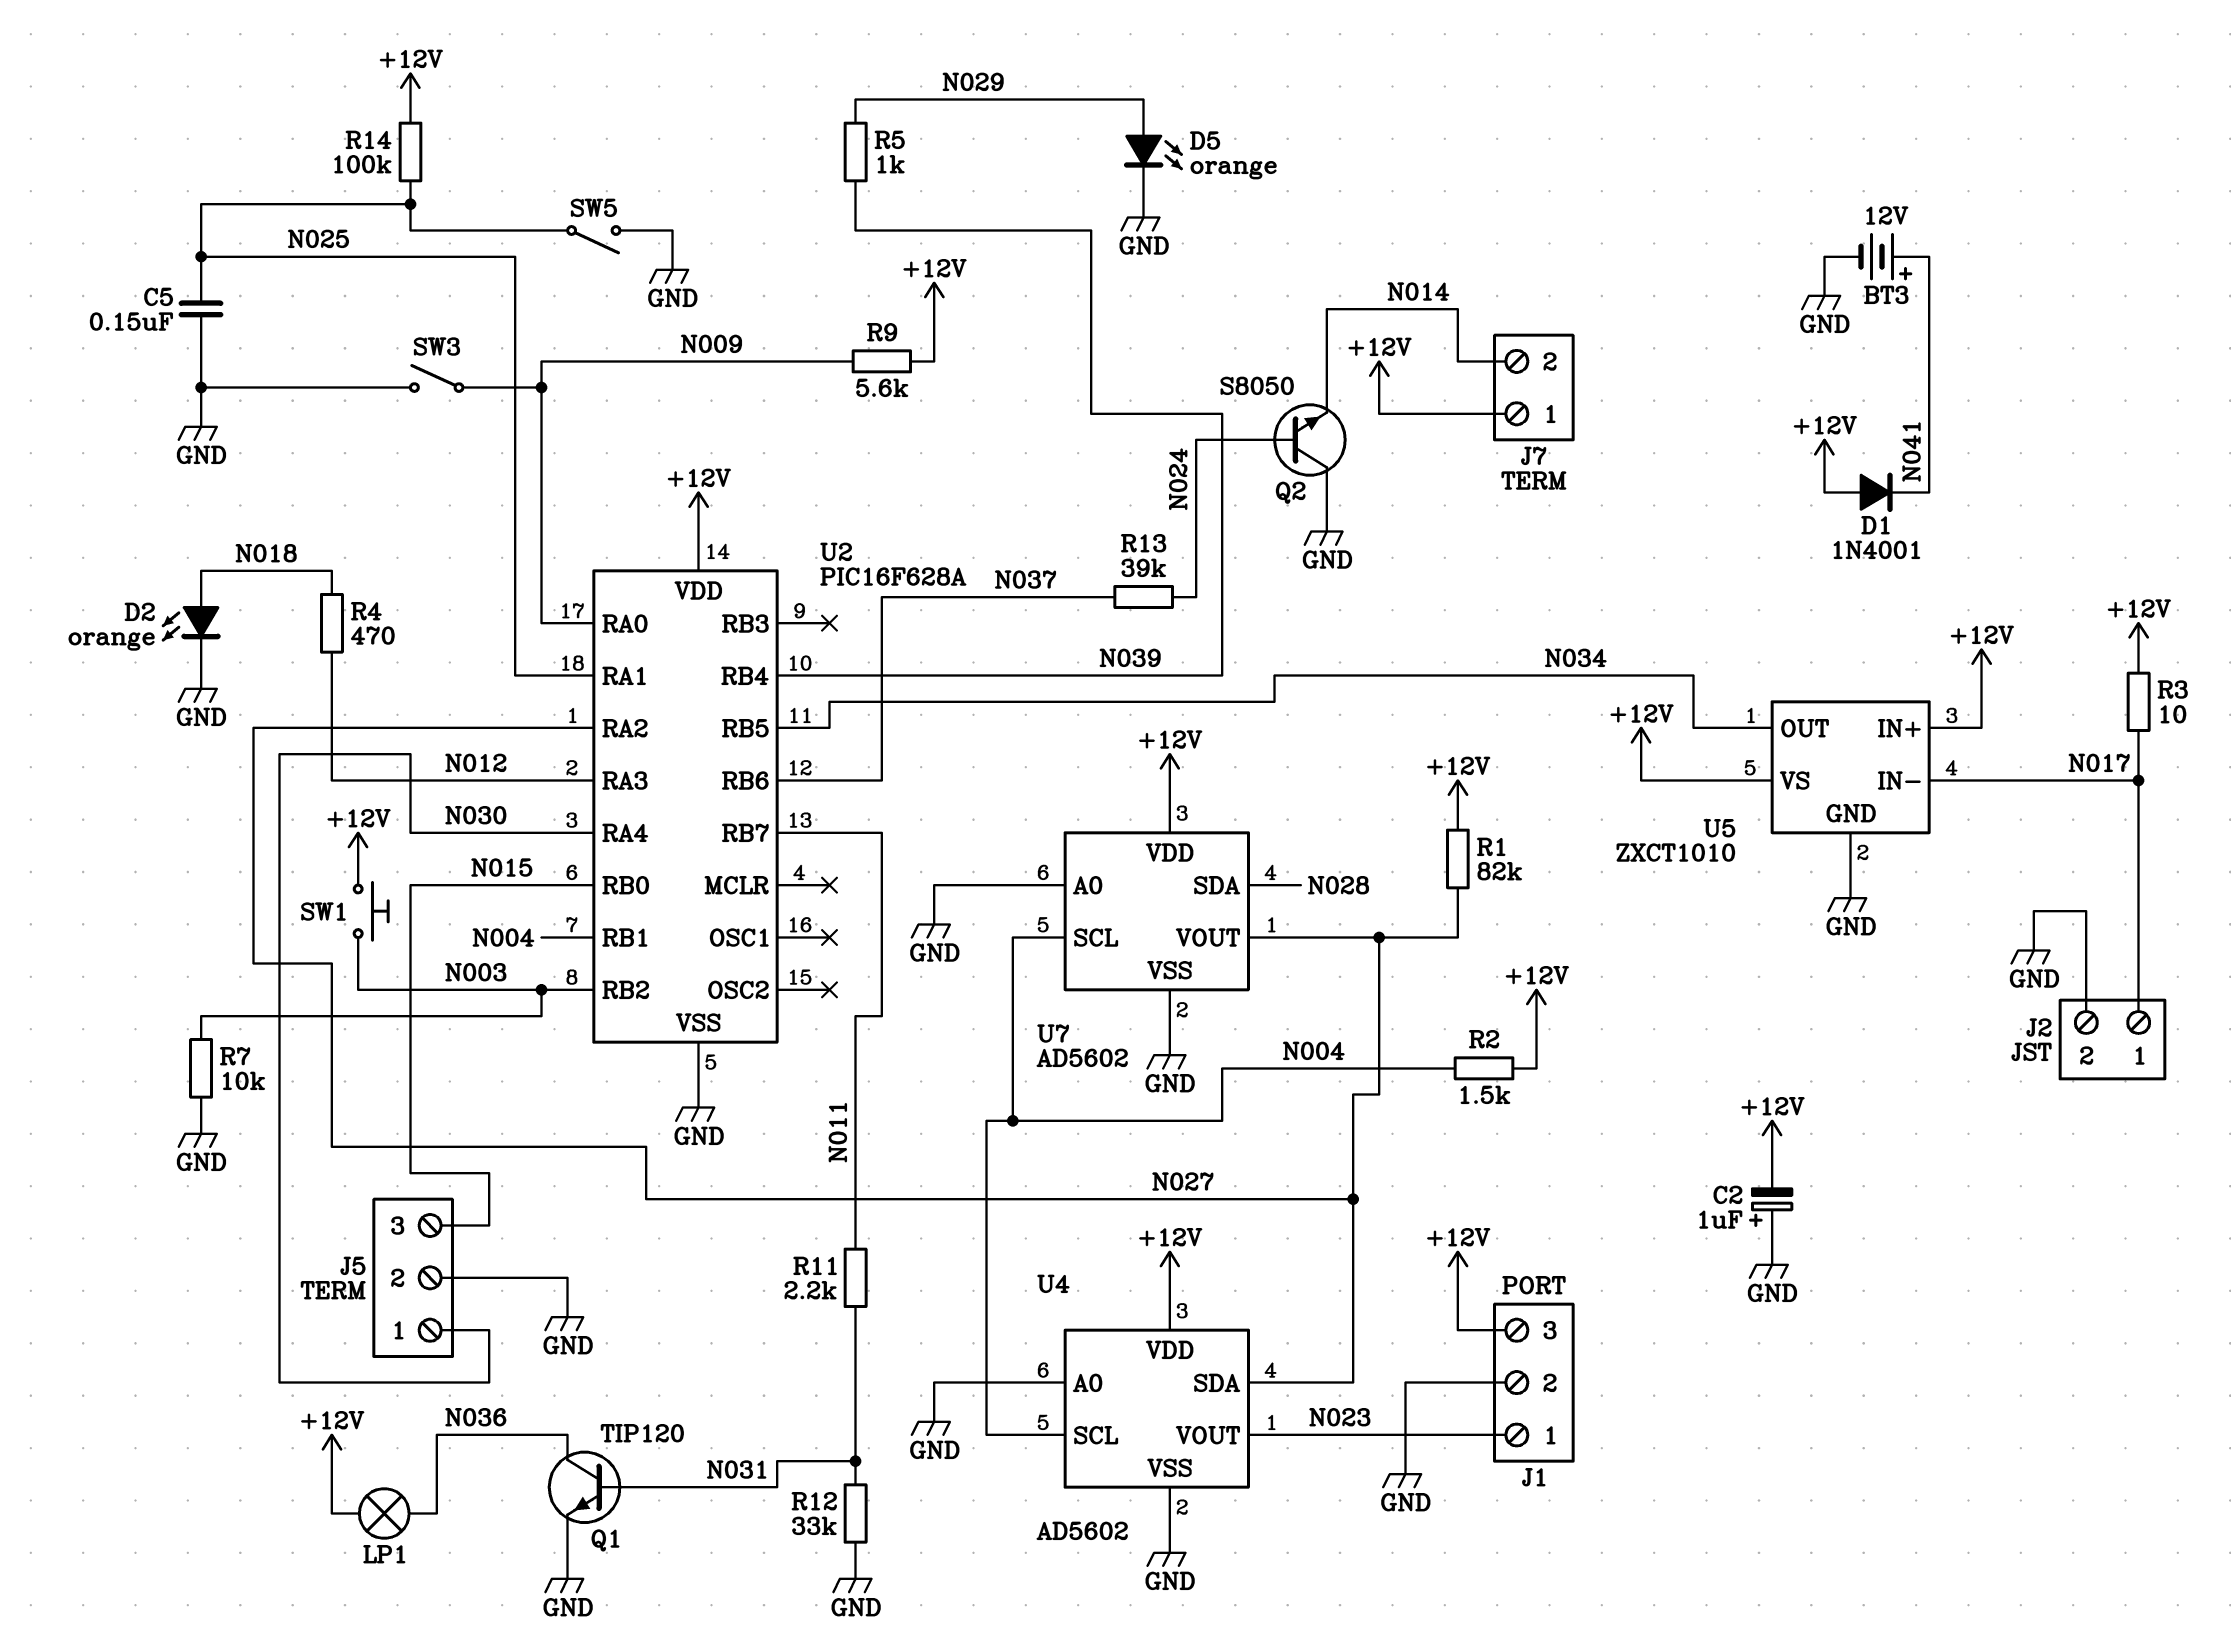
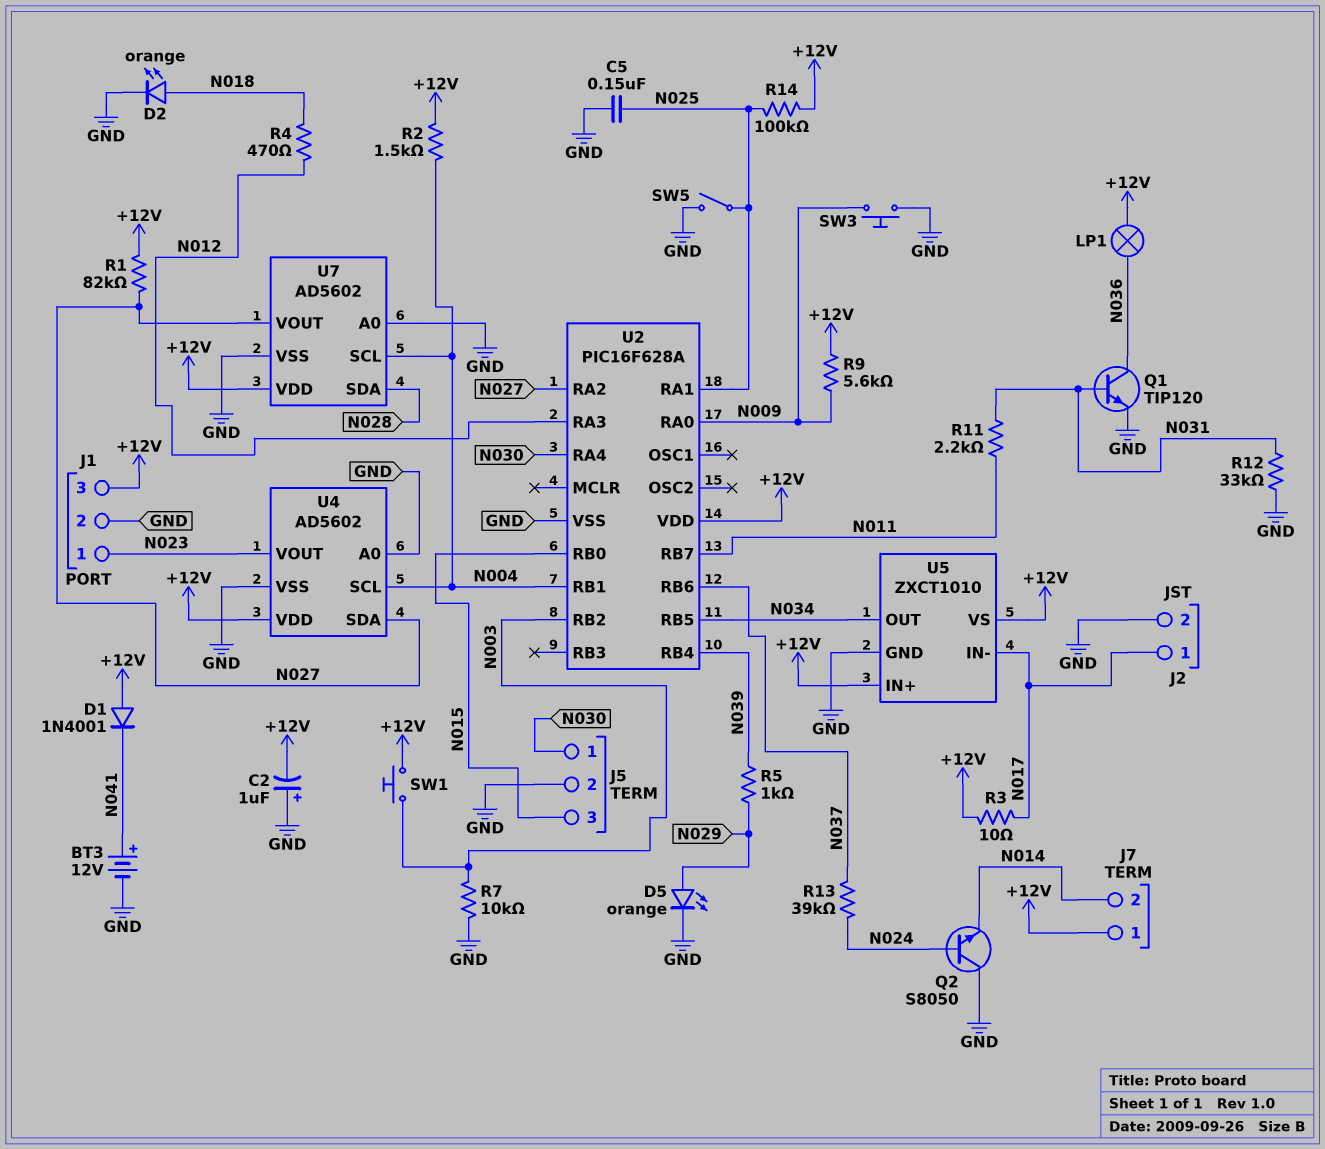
SW3: switch (GND, N009) -> button (GND, N009)

